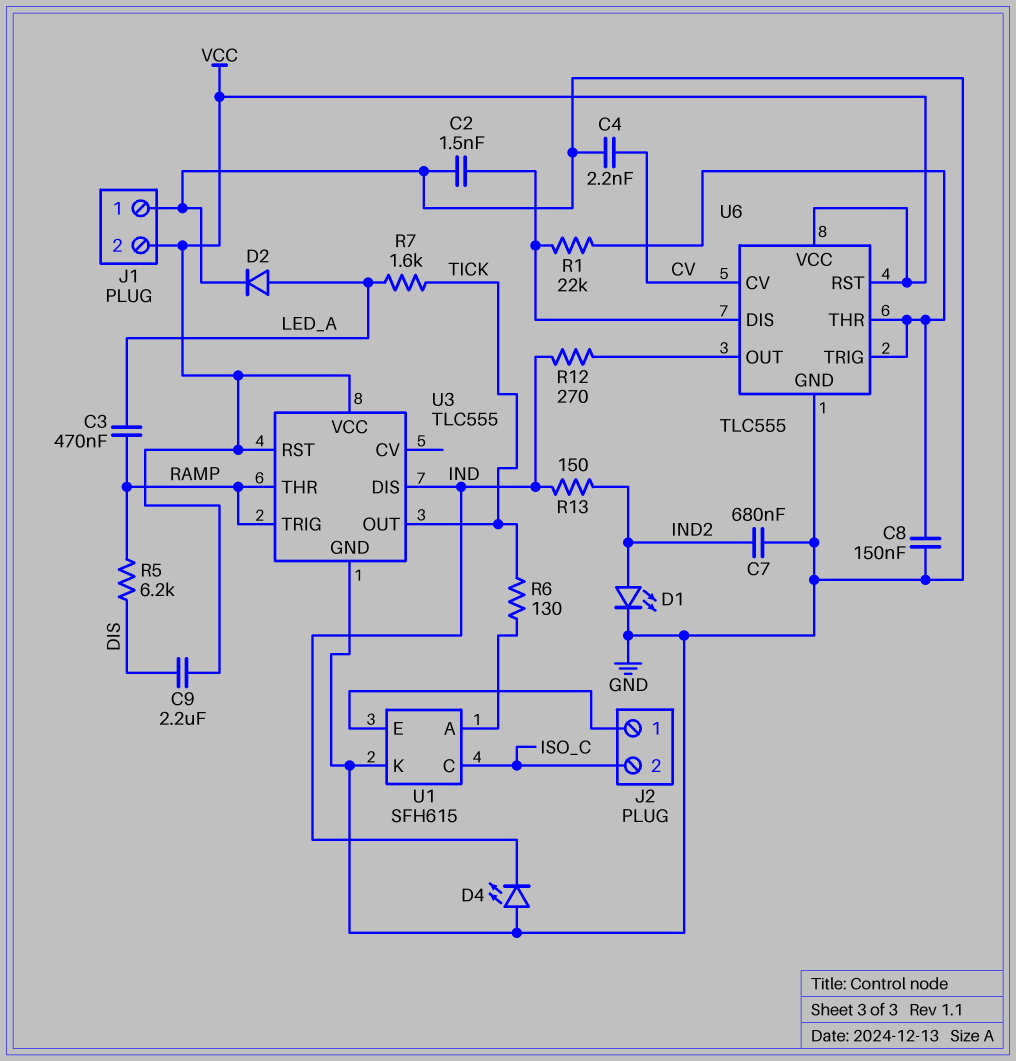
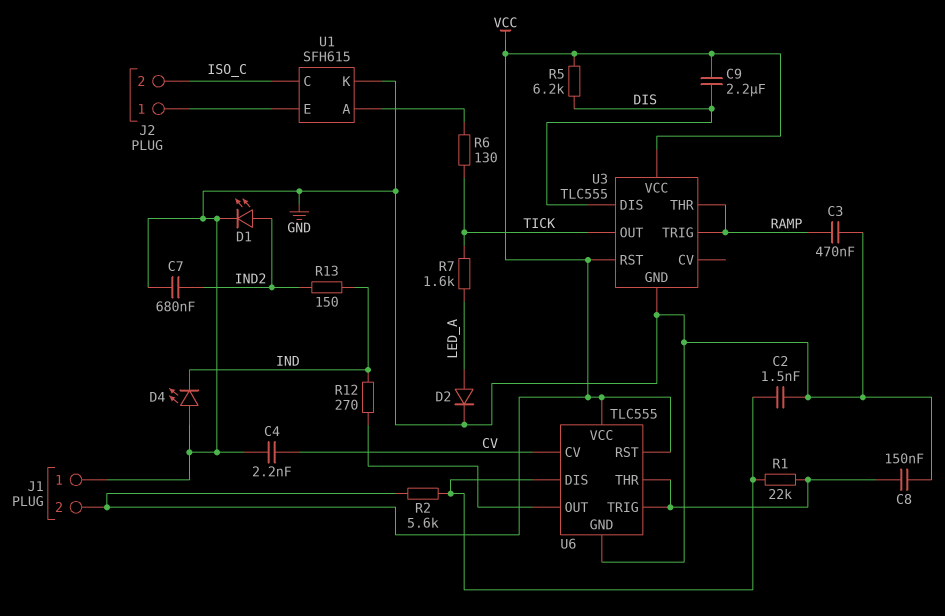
C3: 470nF (LED_A, RAMP) -> 470nF (GND, RAMP)
R2: none -> 5.6k (U6/DIS, VCC)
R5: 6.2k (DIS, RAMP) -> 6.2k (DIS, VCC)
U3 pin DIS: IND -> DIS

